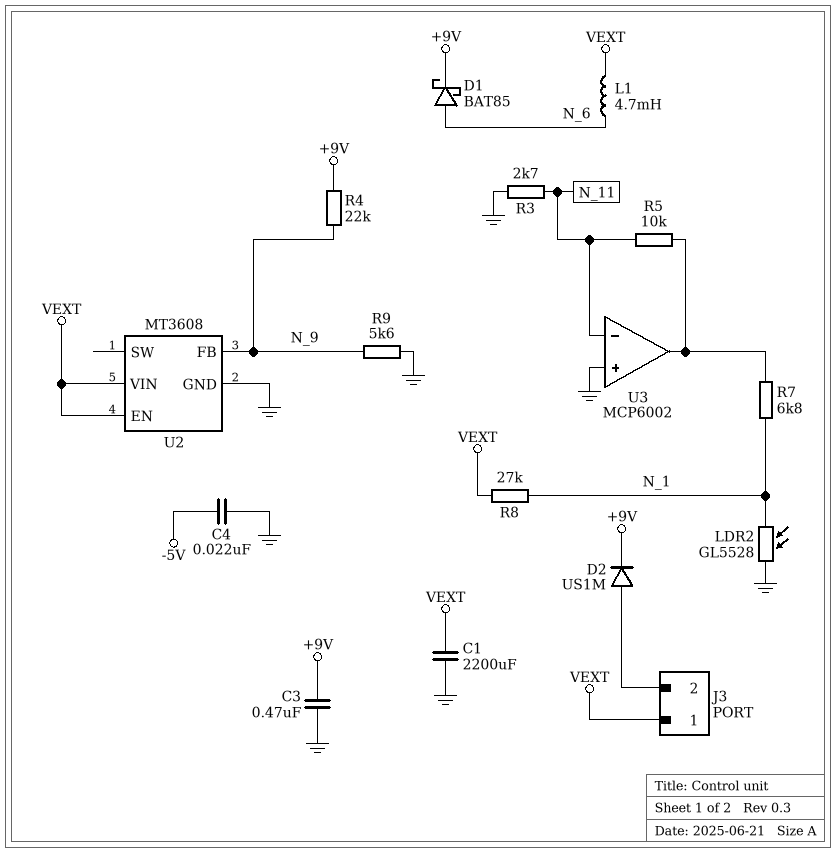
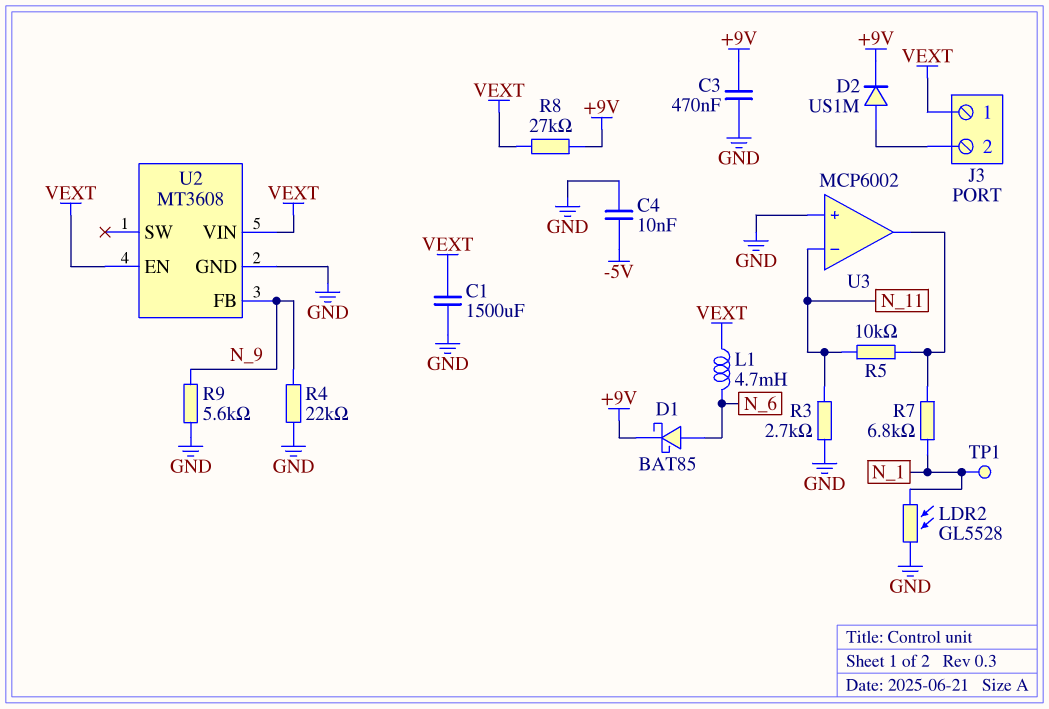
C1: 2200uF (GND, VEXT) -> 1500uF (GND, VEXT)
C4: 22nF (-5V, GND) -> 10nF (-5V, GND)
R4: 22k (+9V, N_9) -> 22k (GND, N_9)
R8: 27k (N_1, VEXT) -> 27k (+9V, VEXT)
TP1: none -> test point (N_1)

